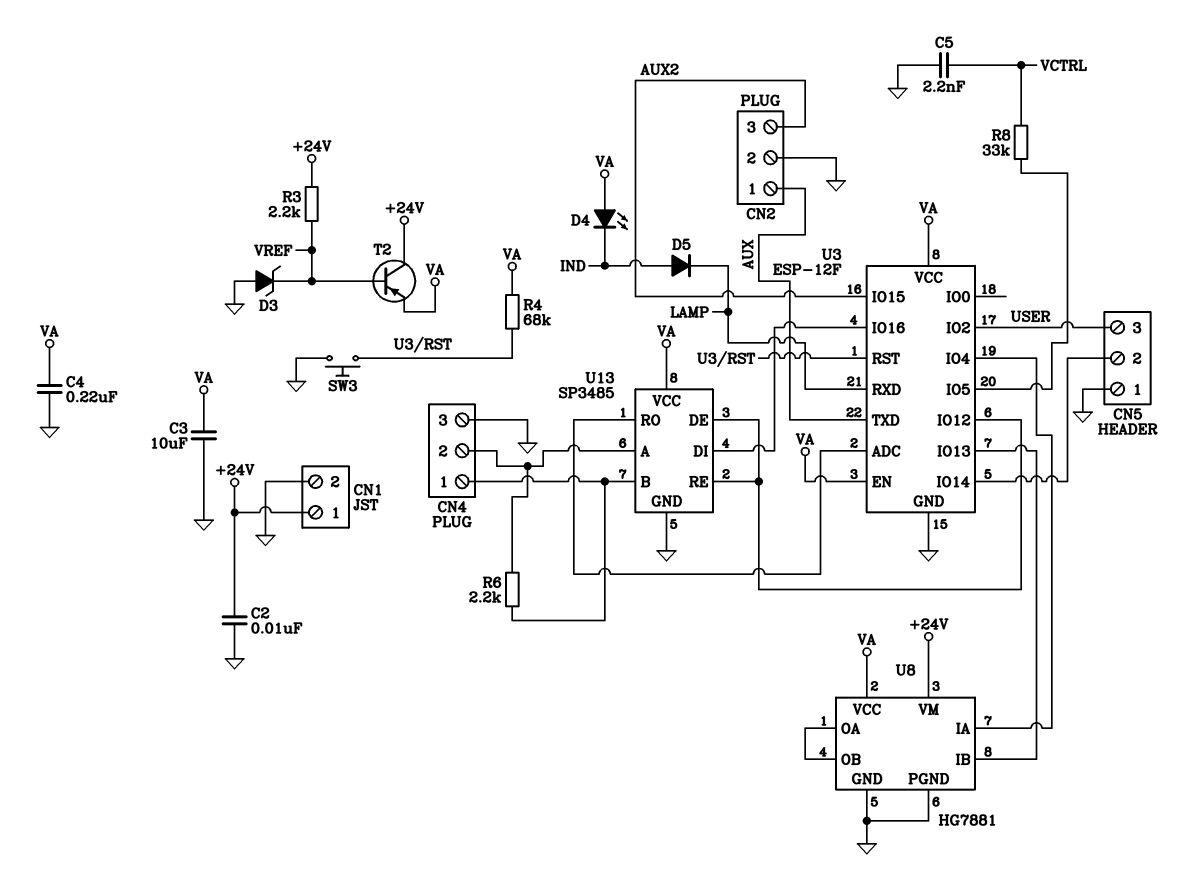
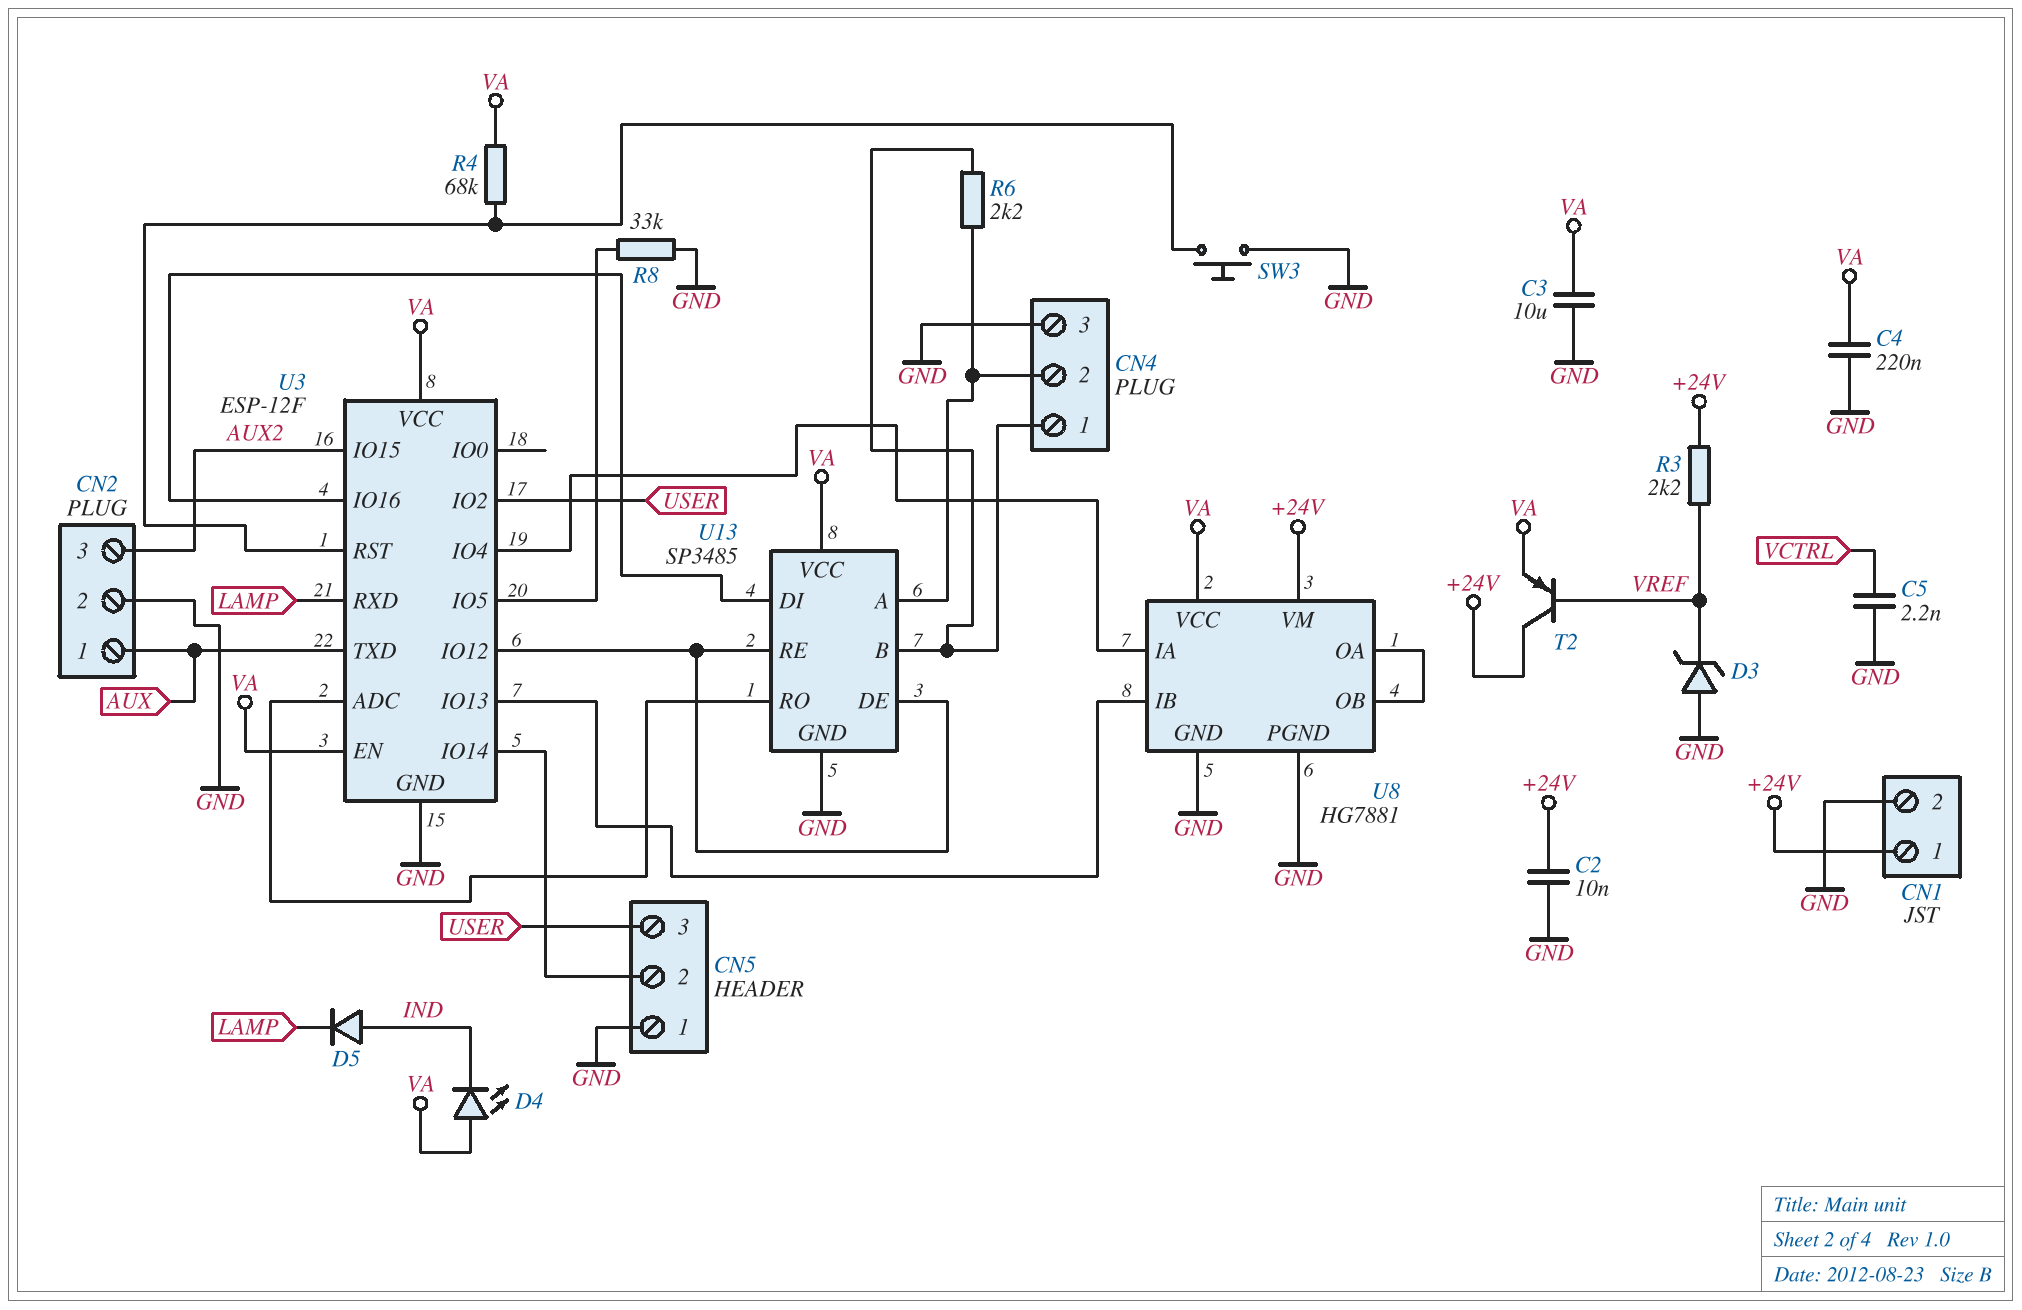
R8: 33k (U3/IO5, VCTRL) -> 33k (GND, U3/IO5)

